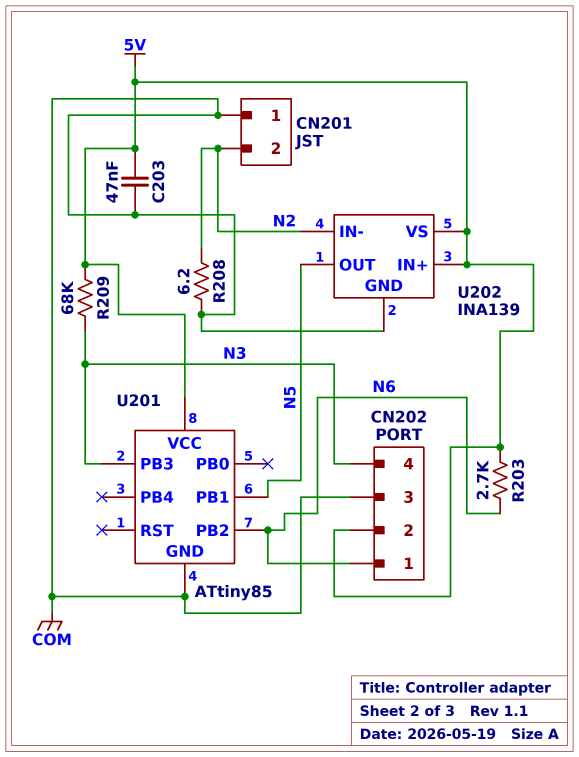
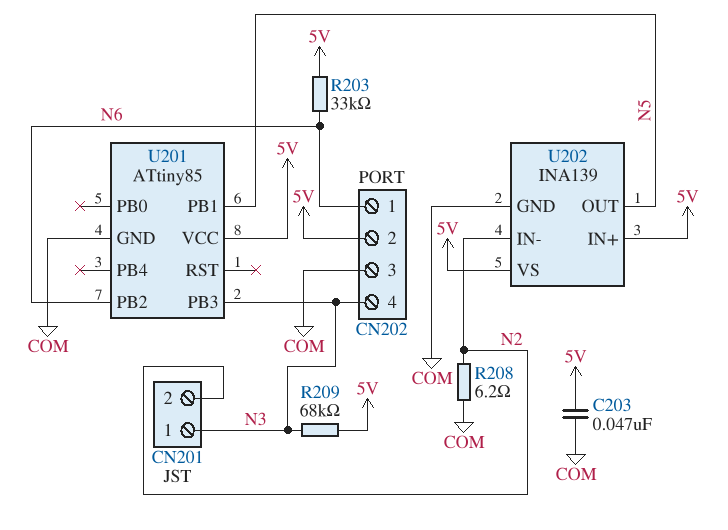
CN201 pin 1: COM -> N3
R203: 2.7k (5V, N6) -> 33k (5V, N6)

